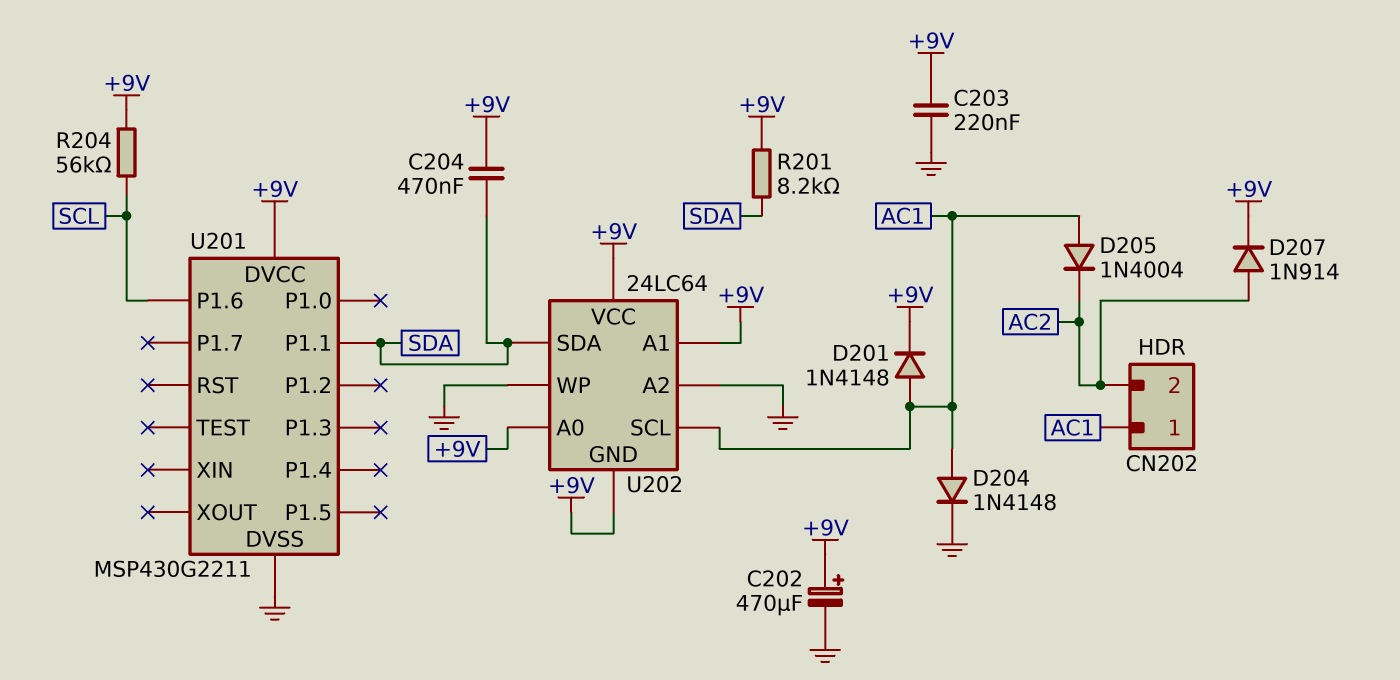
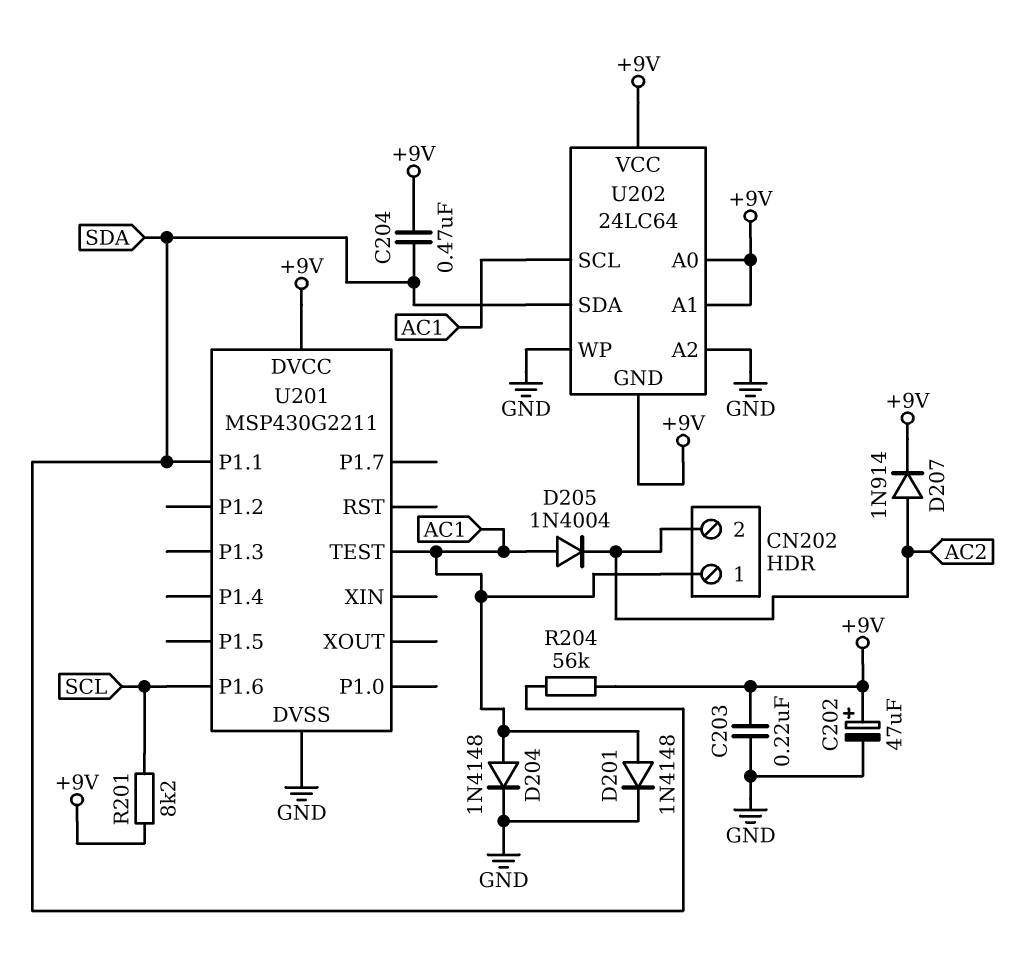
C202: 470uF (plus +9V, minus GND) -> 47uF (plus +9V, minus GND)
D201: diode 1N4148 (A AC1, K +9V) -> diode 1N4148 (A AC1, K GND)
R201: 8.2k (+9V, SDA) -> 8.2k (+9V, SCL)
R204: 56k (+9V, SCL) -> 56k (+9V, SDA)
U201 pin TEST: none -> AC1

